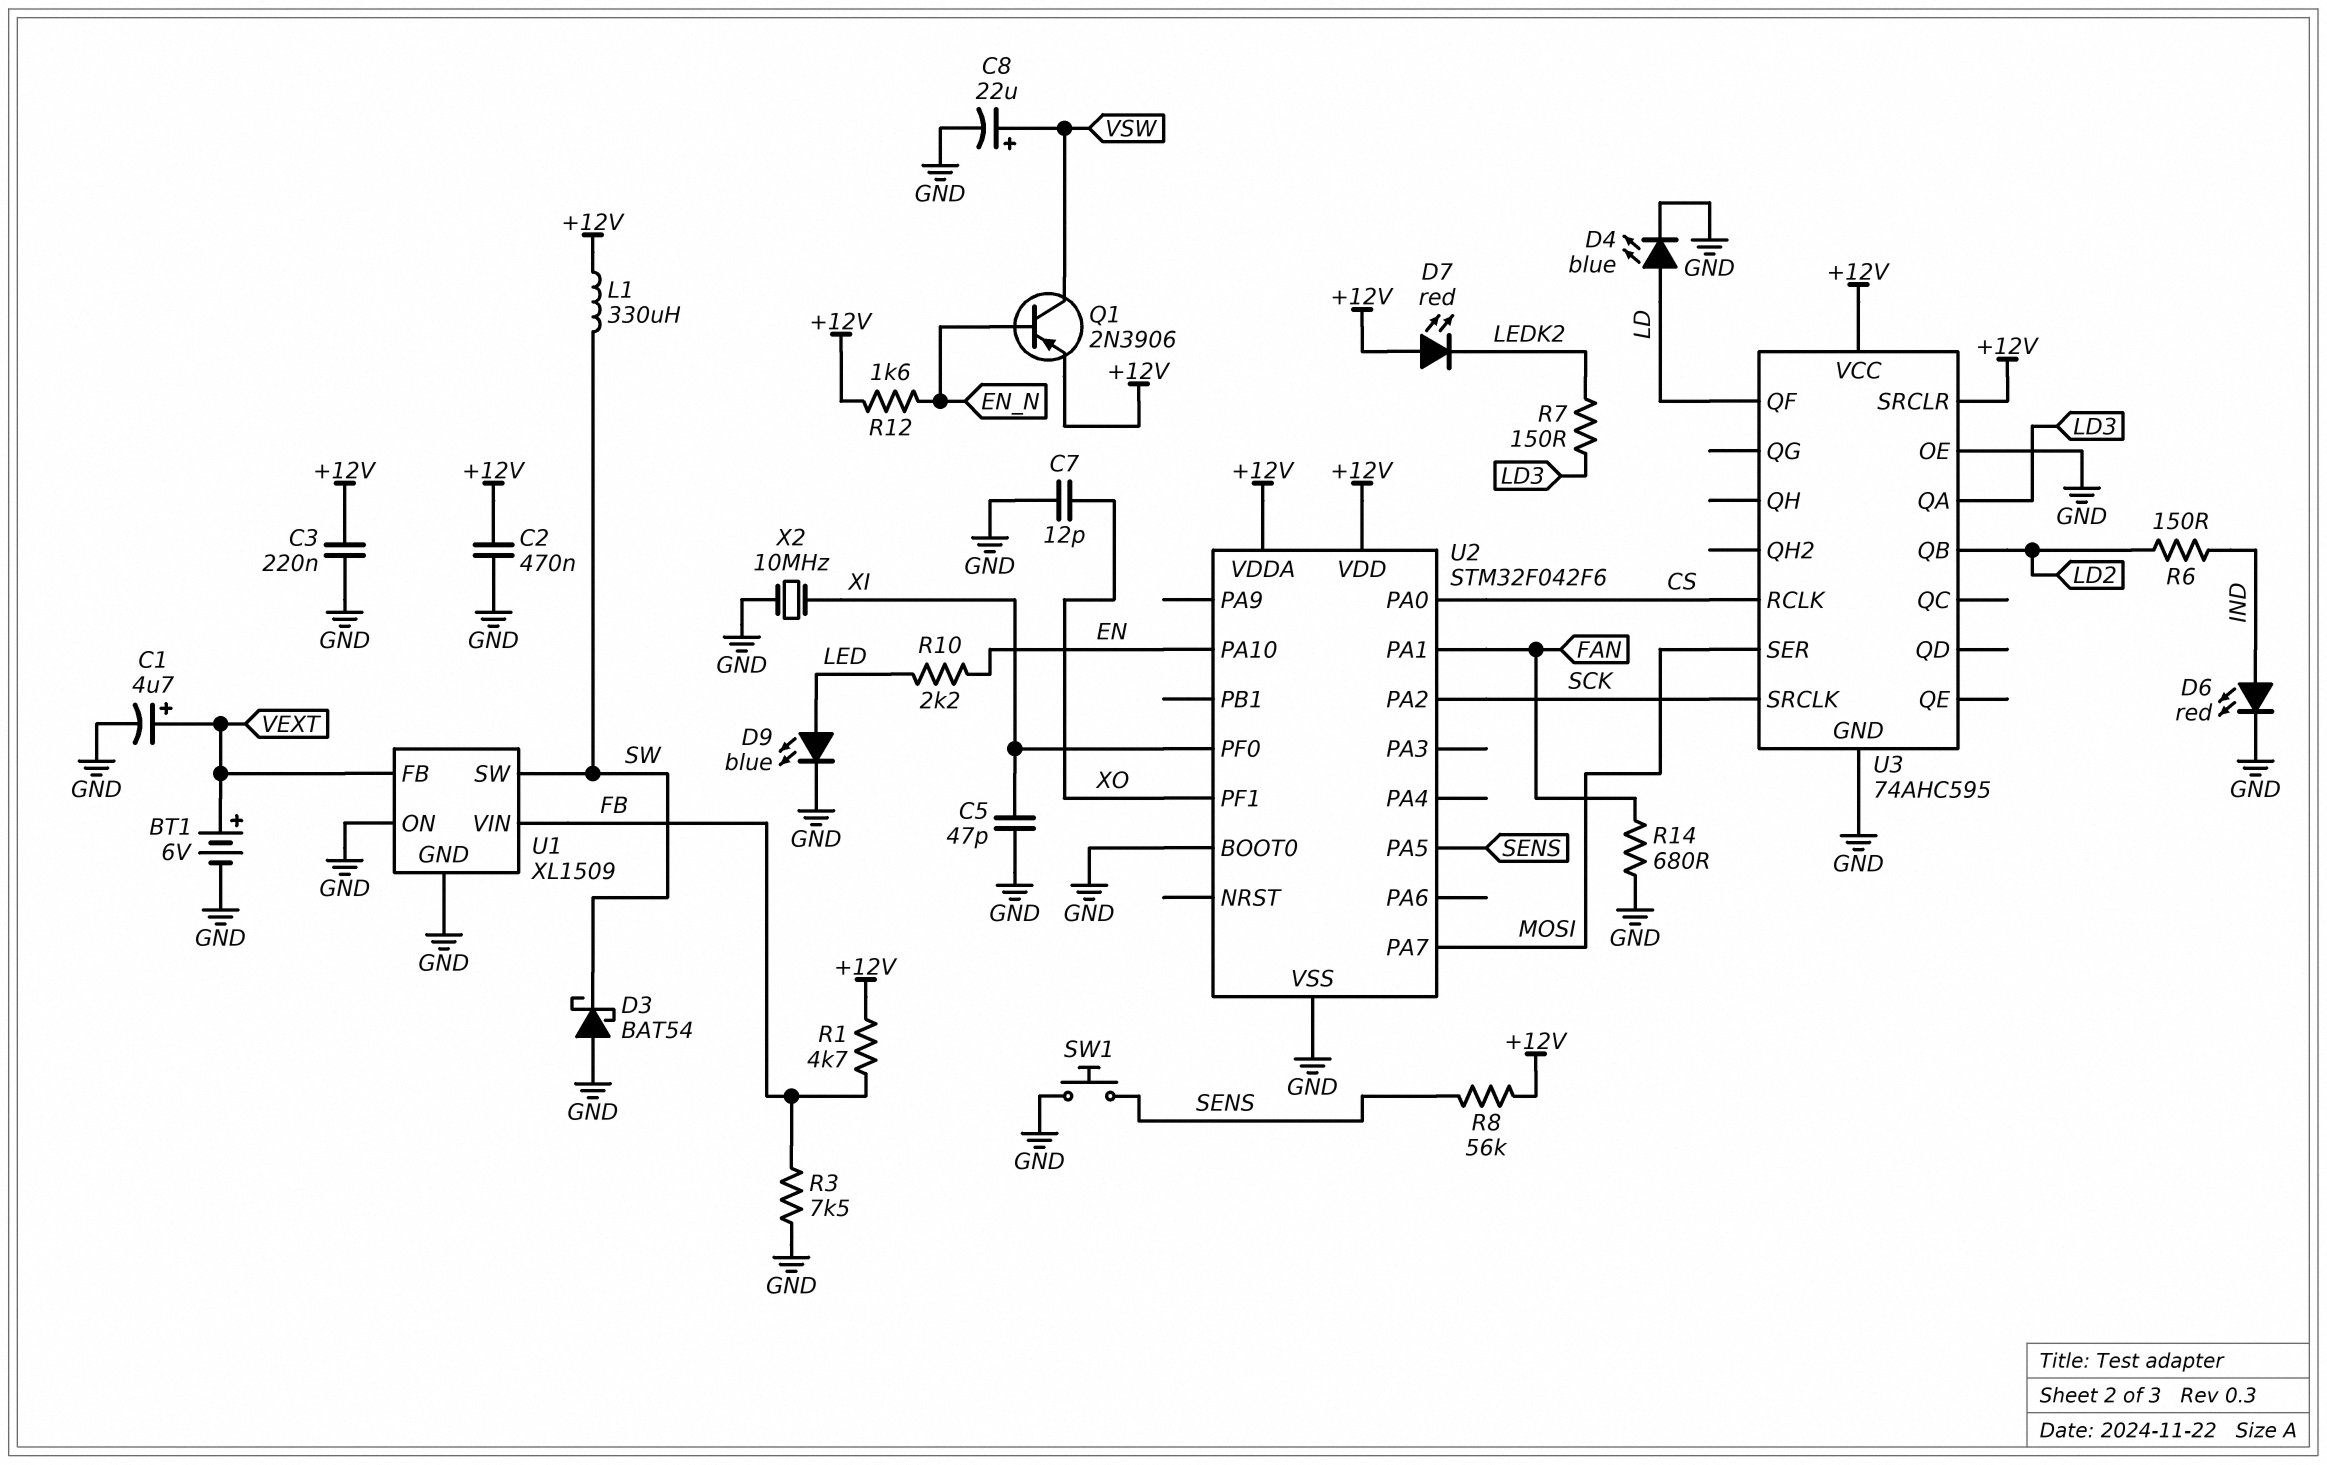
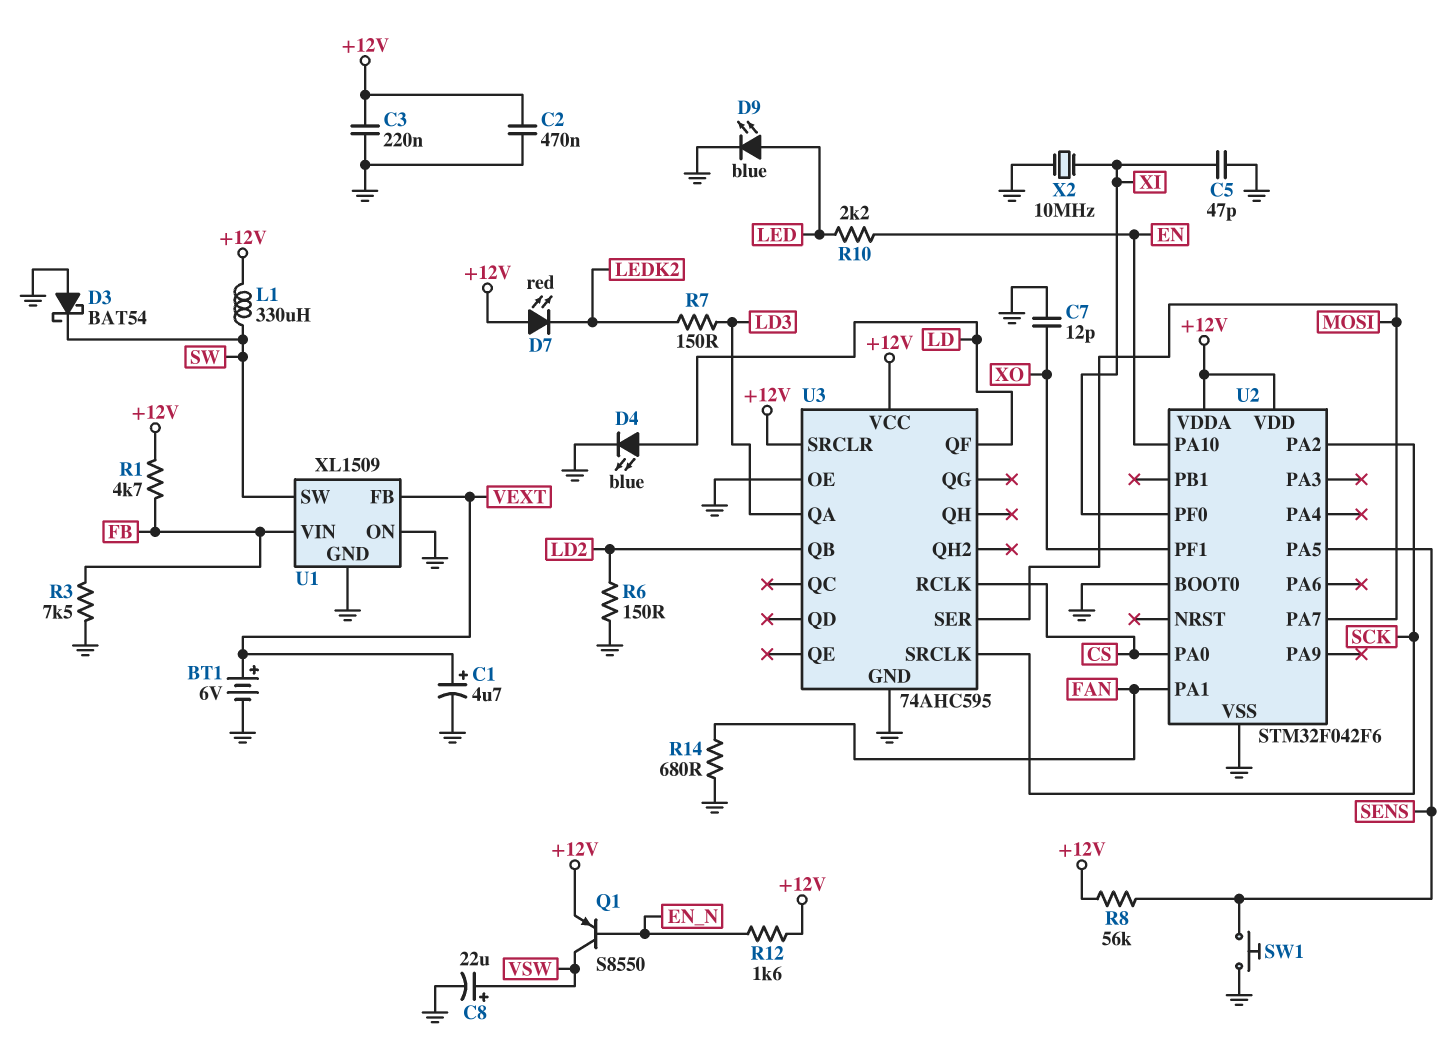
D6: LED red (A IND, K GND) -> none
Q1: PNP 2N3906 (B EN_N, C VSW, E +12V) -> PNP S8550 (B EN_N, C VSW, E +12V)
R6: 150 (IND, LD2) -> 150 (GND, LD2)

